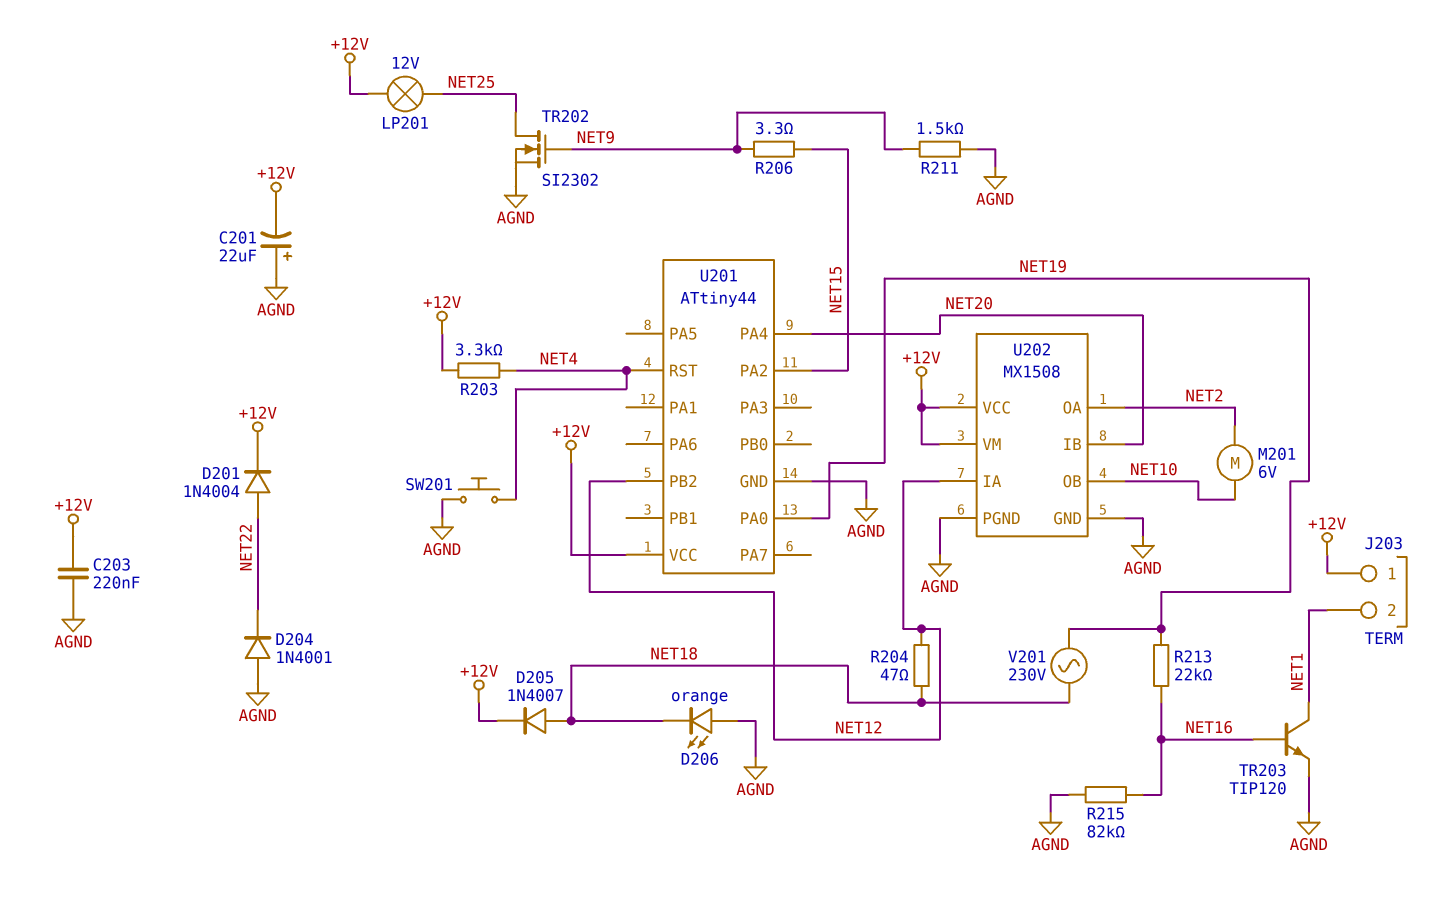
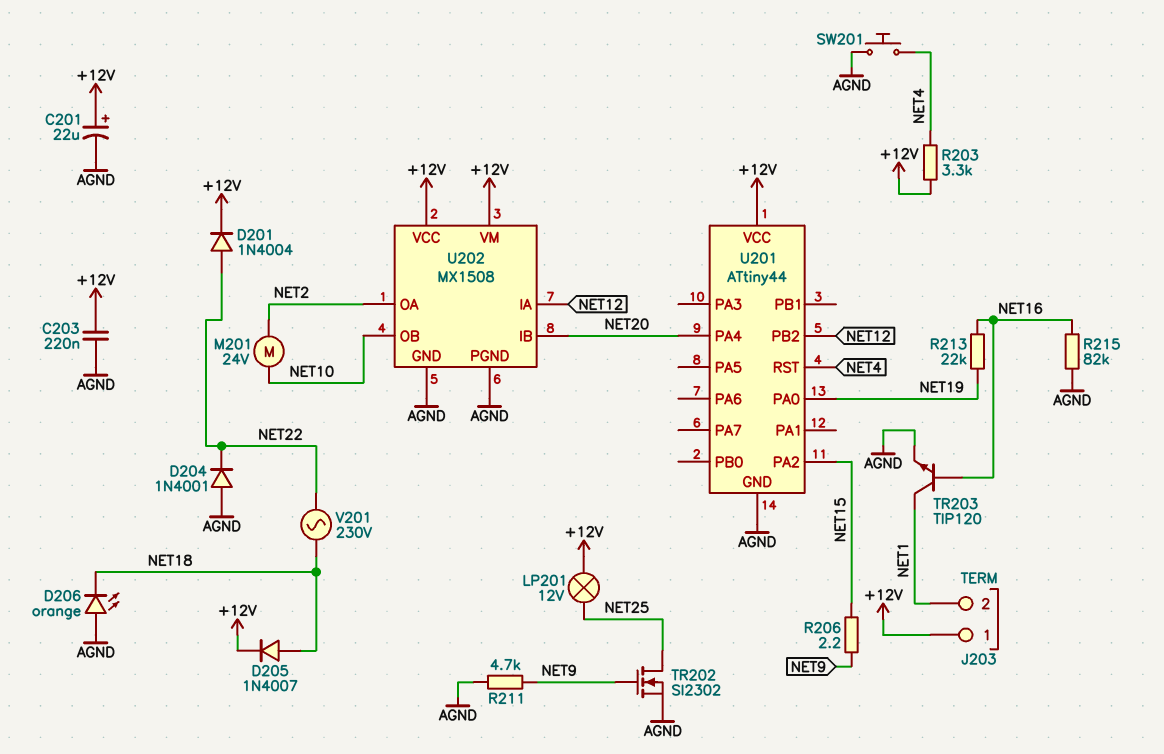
C201: 22uF (plus AGND, minus +12V) -> 22uF (plus +12V, minus AGND)
M201: motor 6V (NET2, NET10) -> motor 24V (NET2, NET10)
R204: 47 (NET12, NET18) -> none
R206: 3.3 (NET9, NET15) -> 2.2 (NET9, NET15)
R211: 1.5k (AGND, NET9) -> 4.7k (AGND, NET9)
V201: AC 230V (NET18, NET19) -> AC 230V (NET18, NET22)

